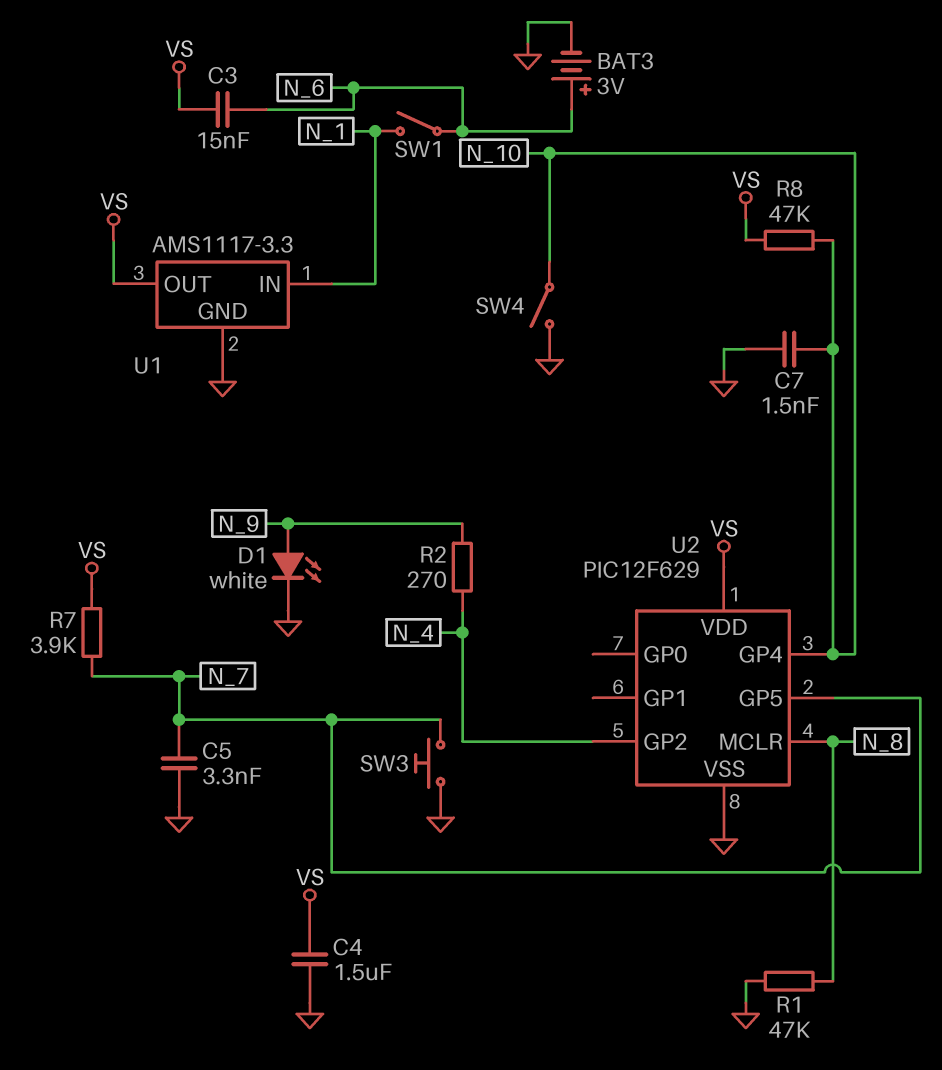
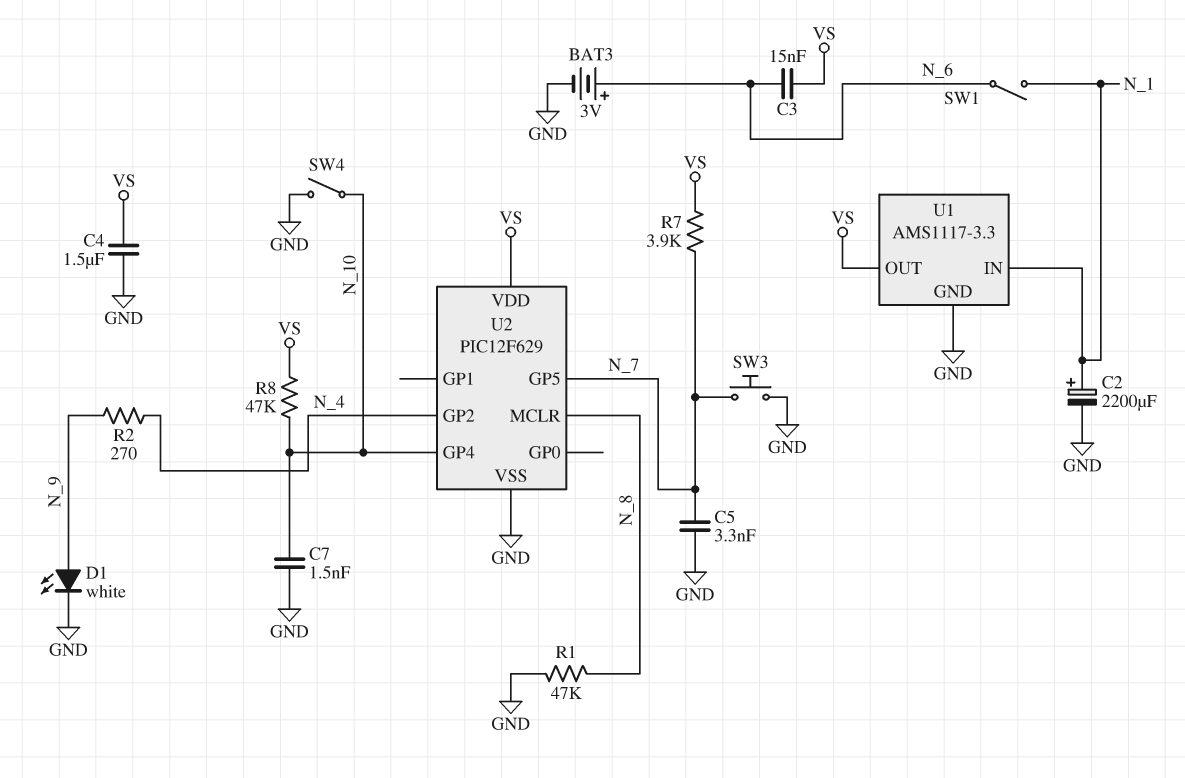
C2: none -> 2200uF (plus N_1, minus GND)

